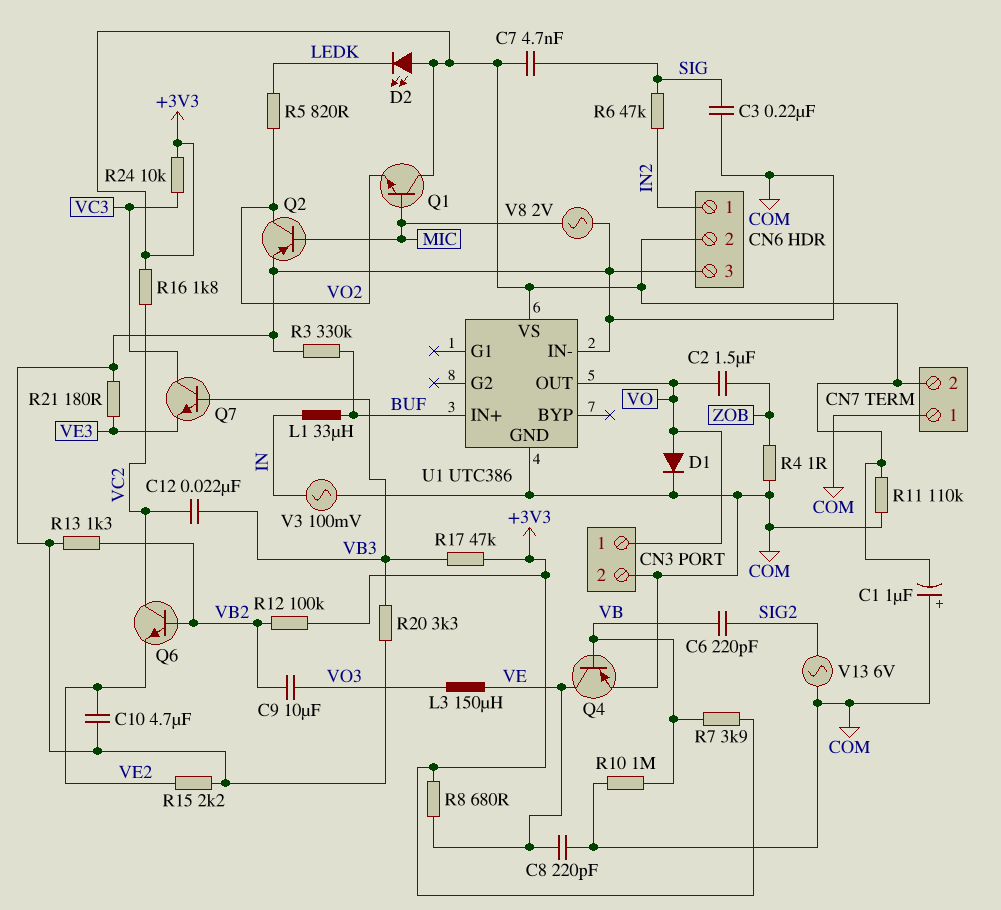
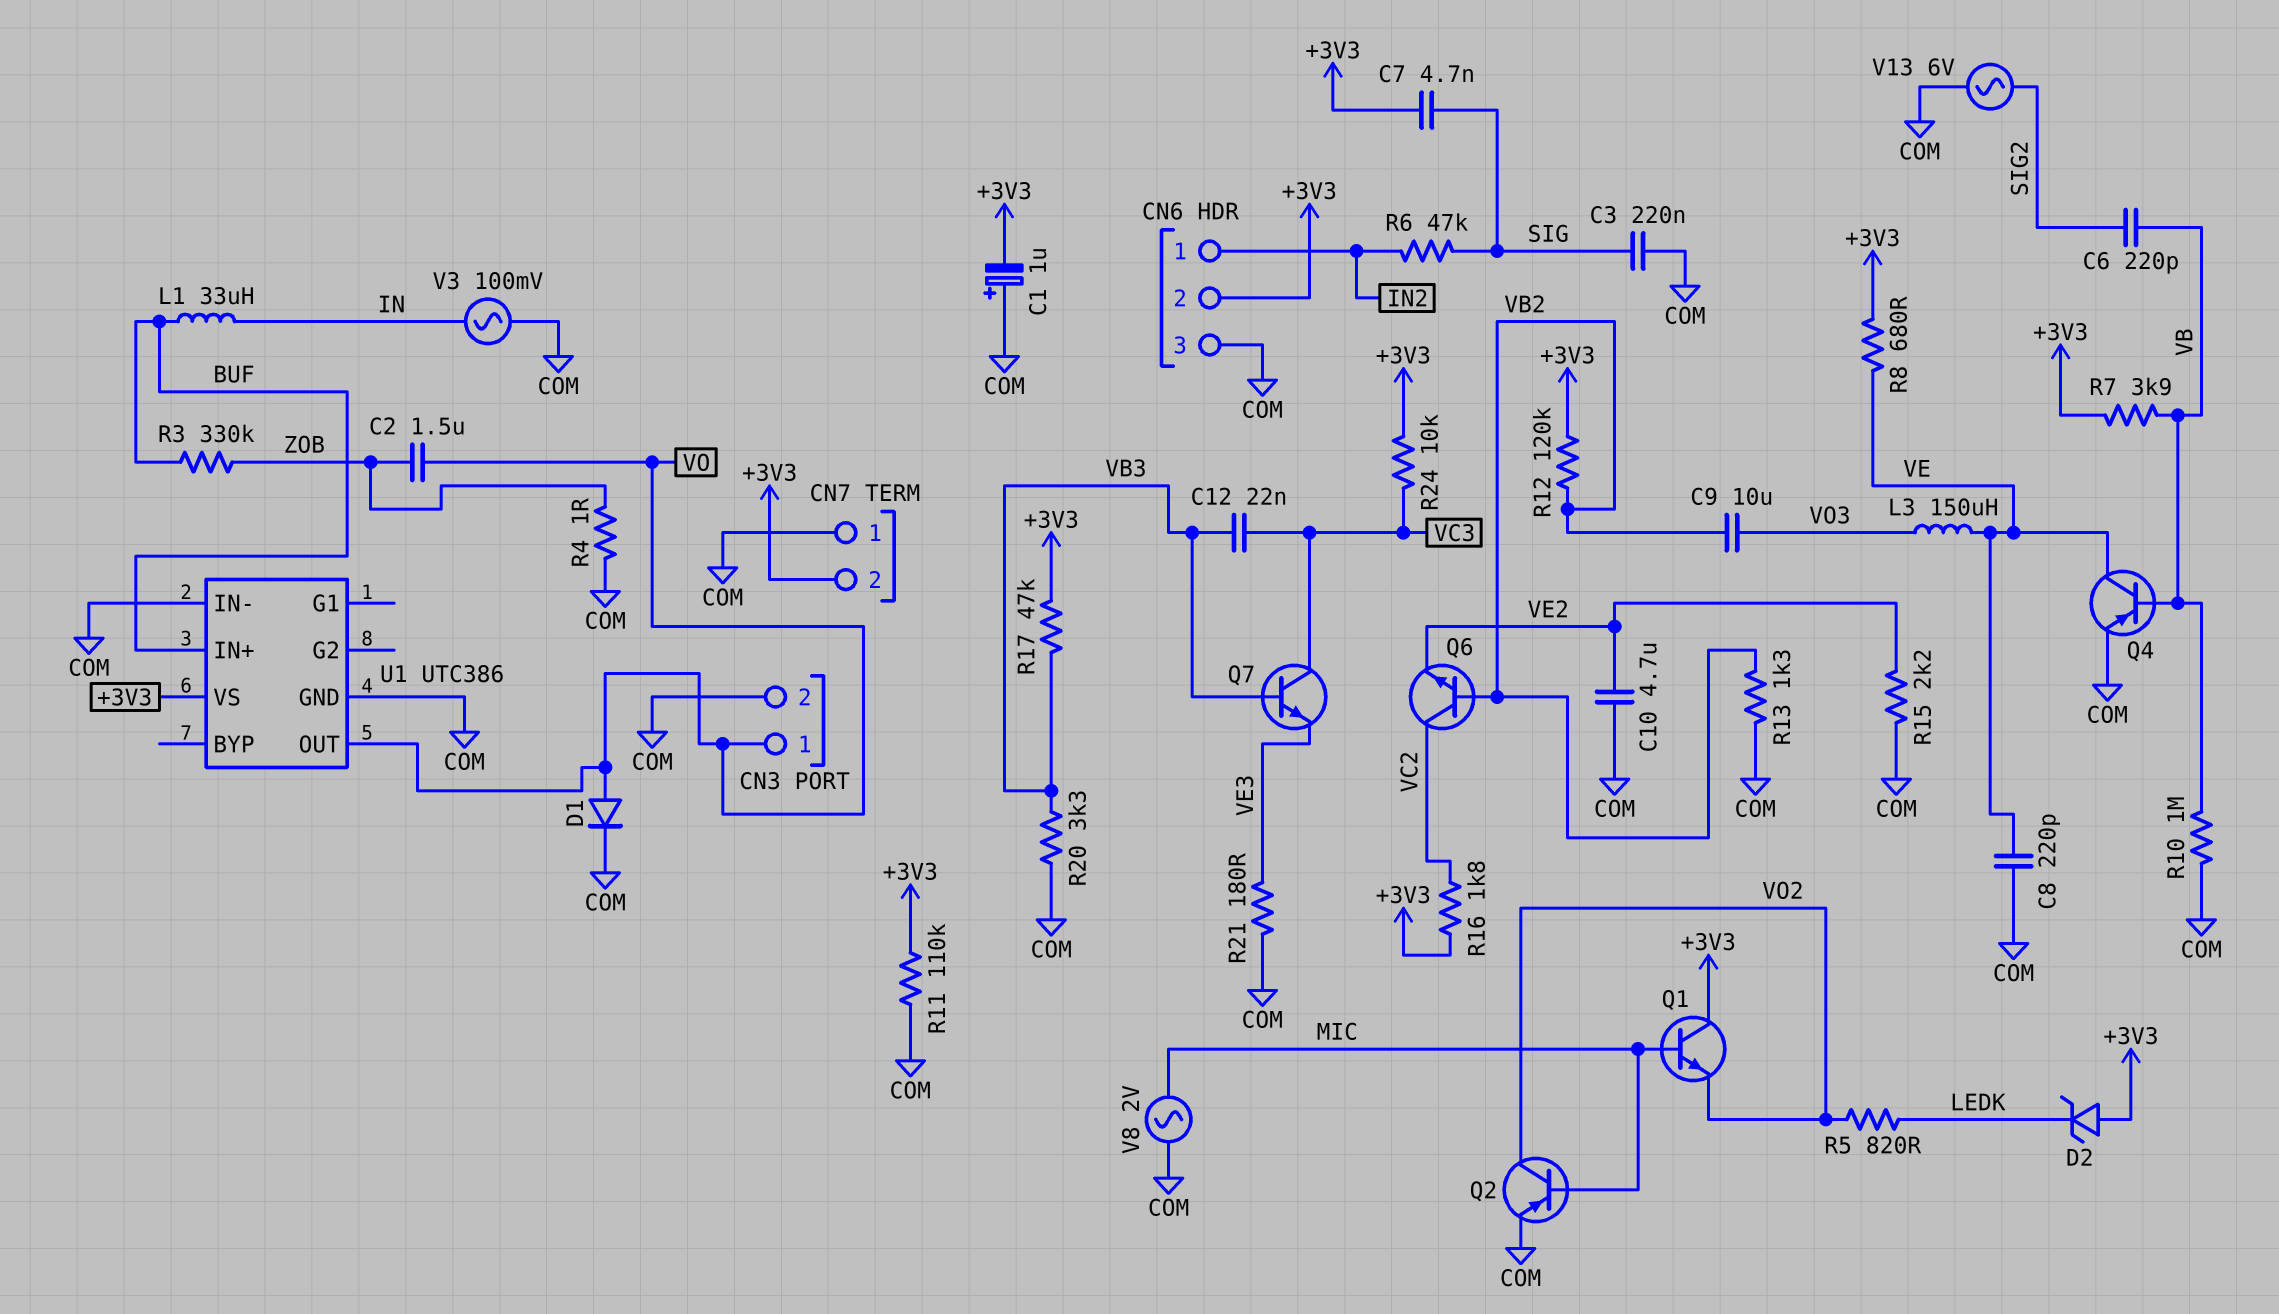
C12: 22nF (VB3, VC2) -> 22nF (VB3, VC3)
D2: LED (A +3V3, K LEDK) -> zener (A +3V3, K LEDK)
R3: 330k (BUF, COM) -> 330k (BUF, ZOB)
R12: 100k (+3V3, VB2) -> 120k (+3V3, VB2)

